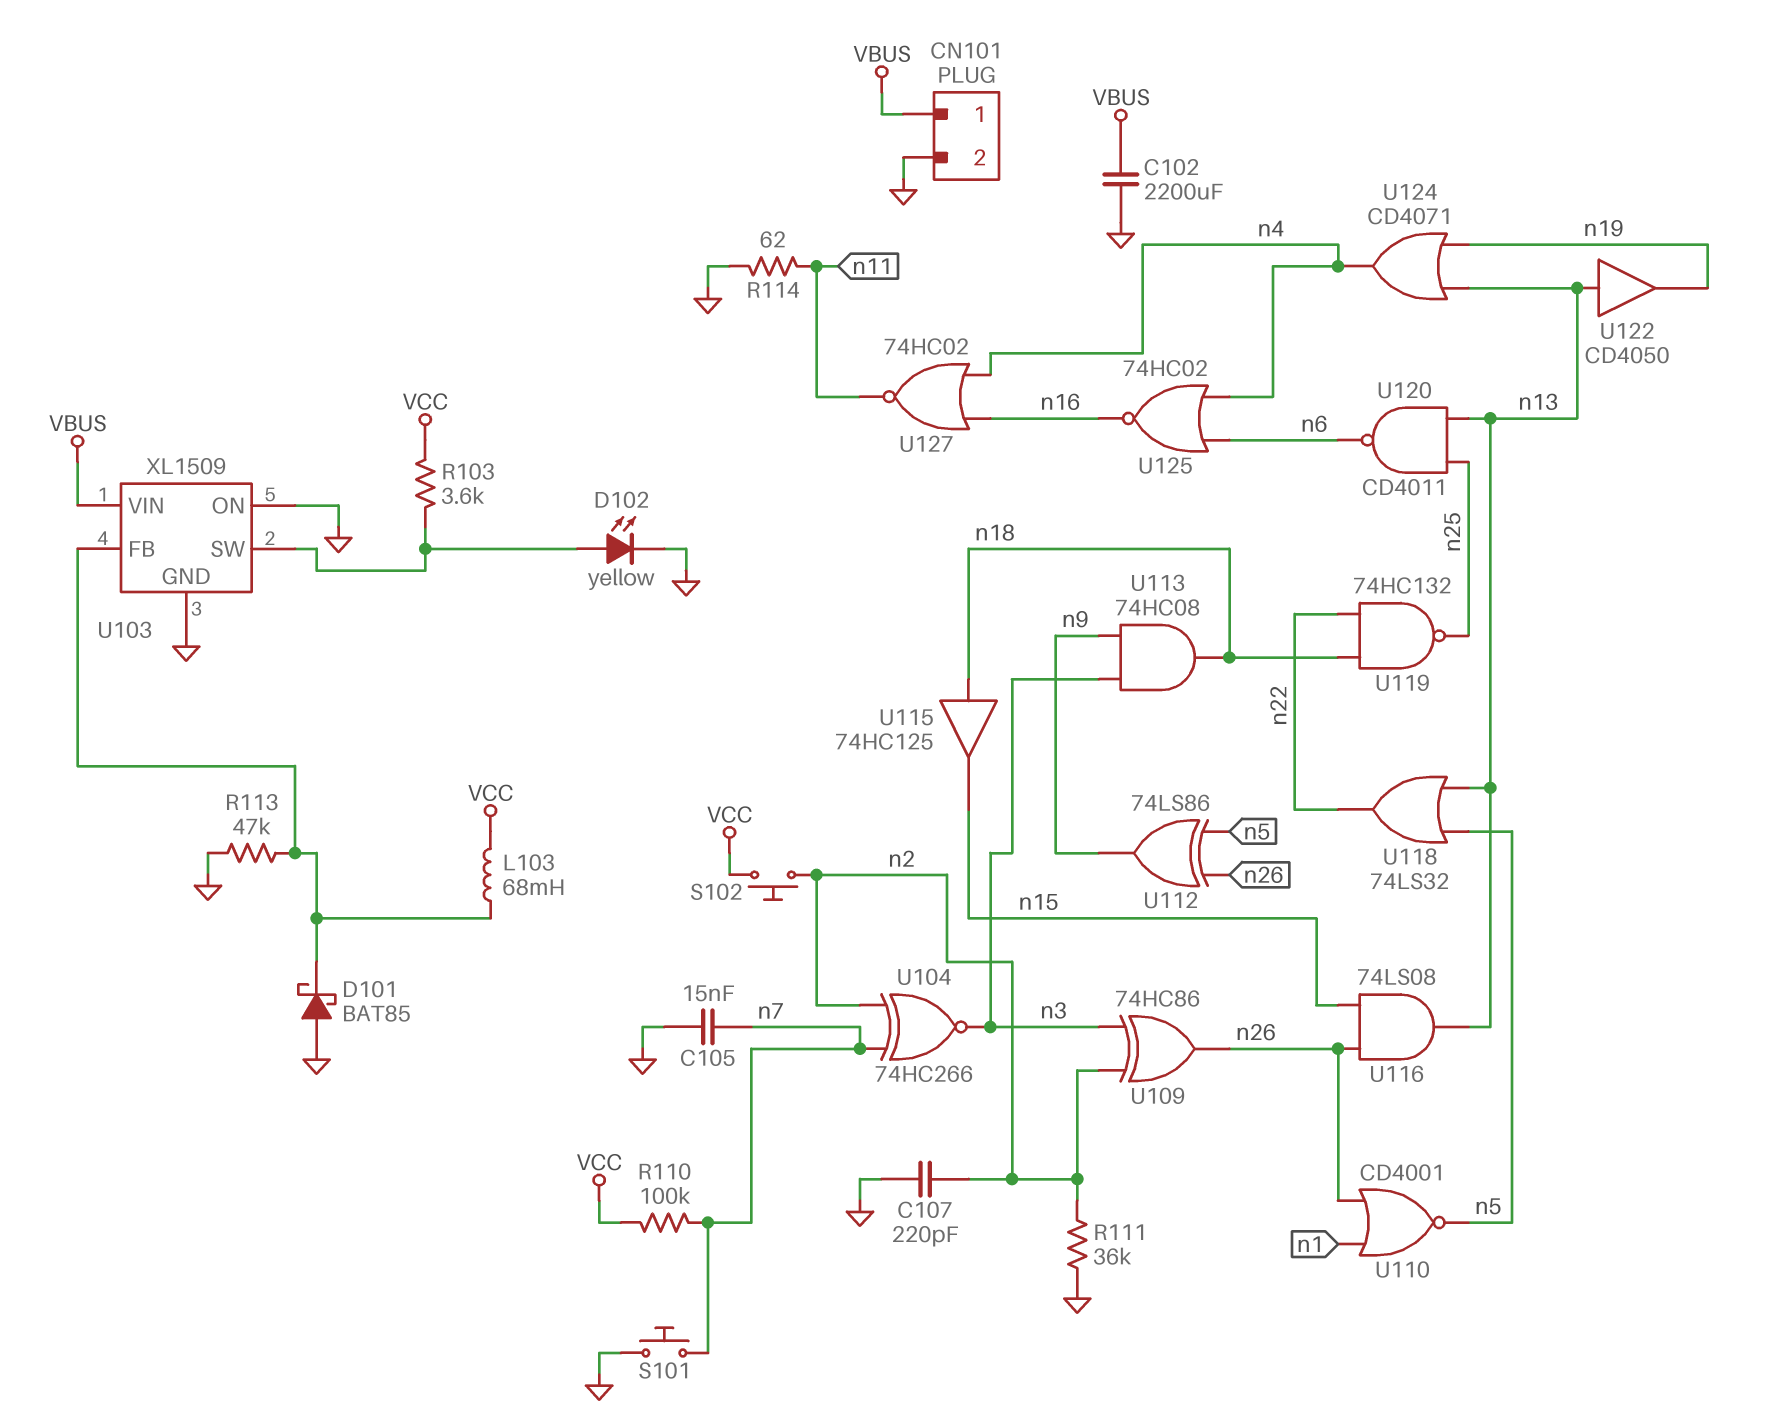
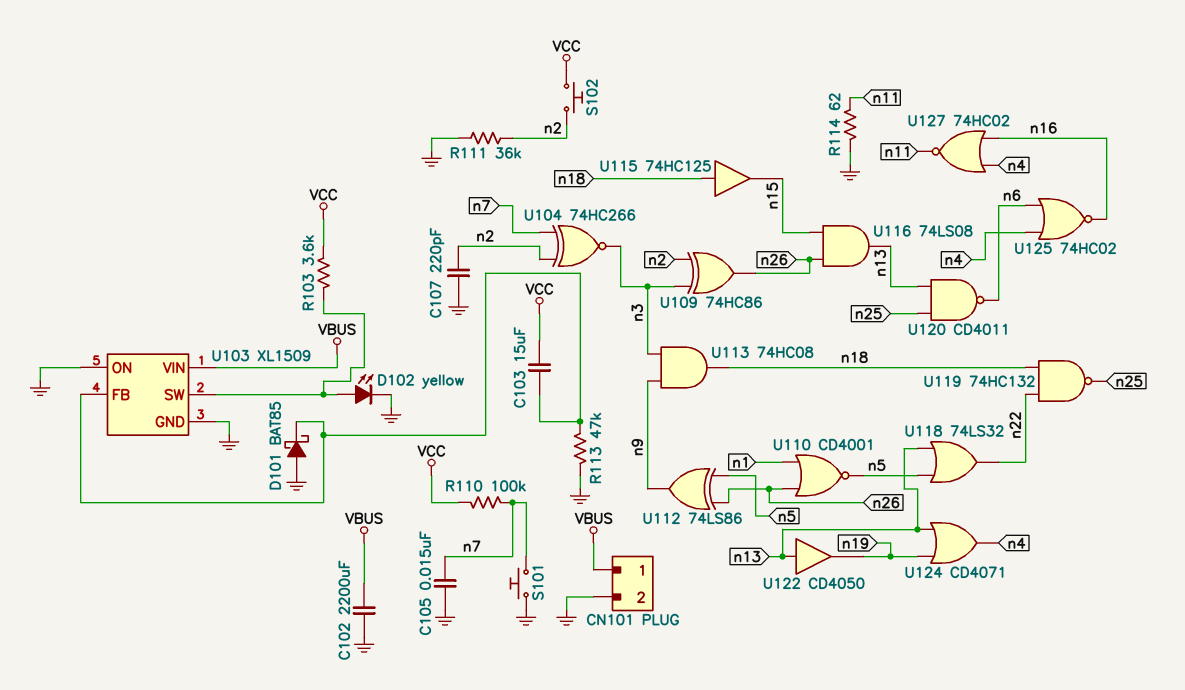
C103: none -> 15uF (U103/FB, VCC)
L103: 68mH (U103/FB, VCC) -> none

